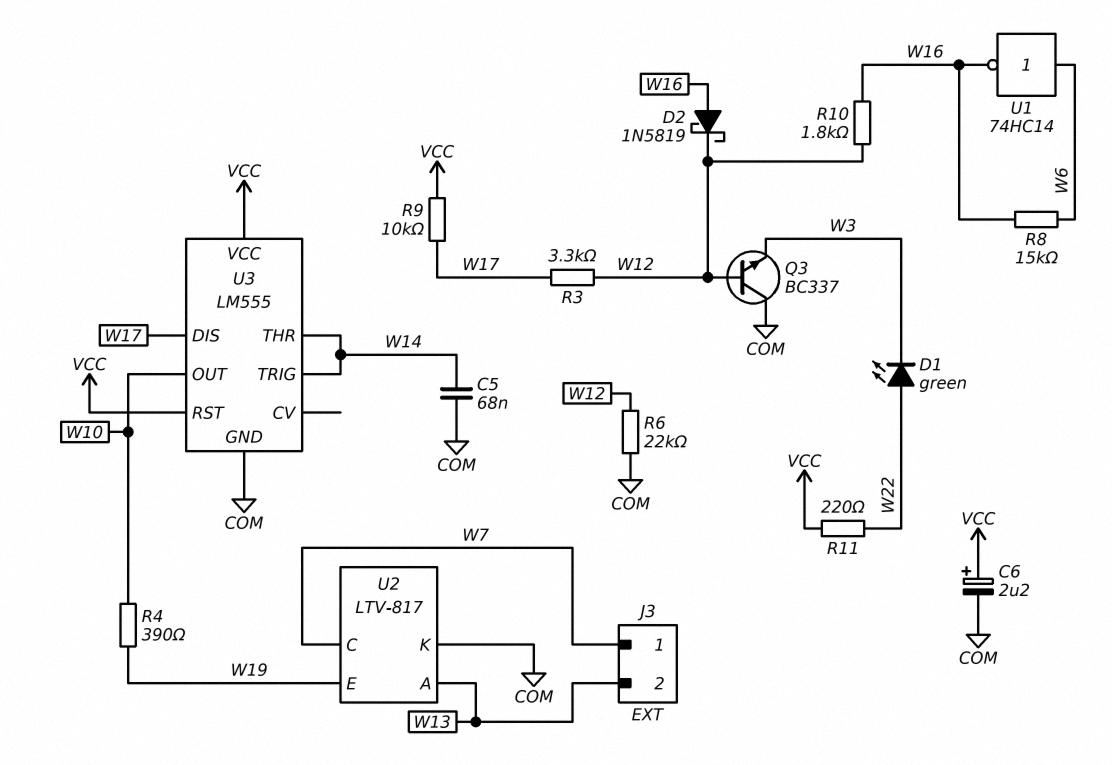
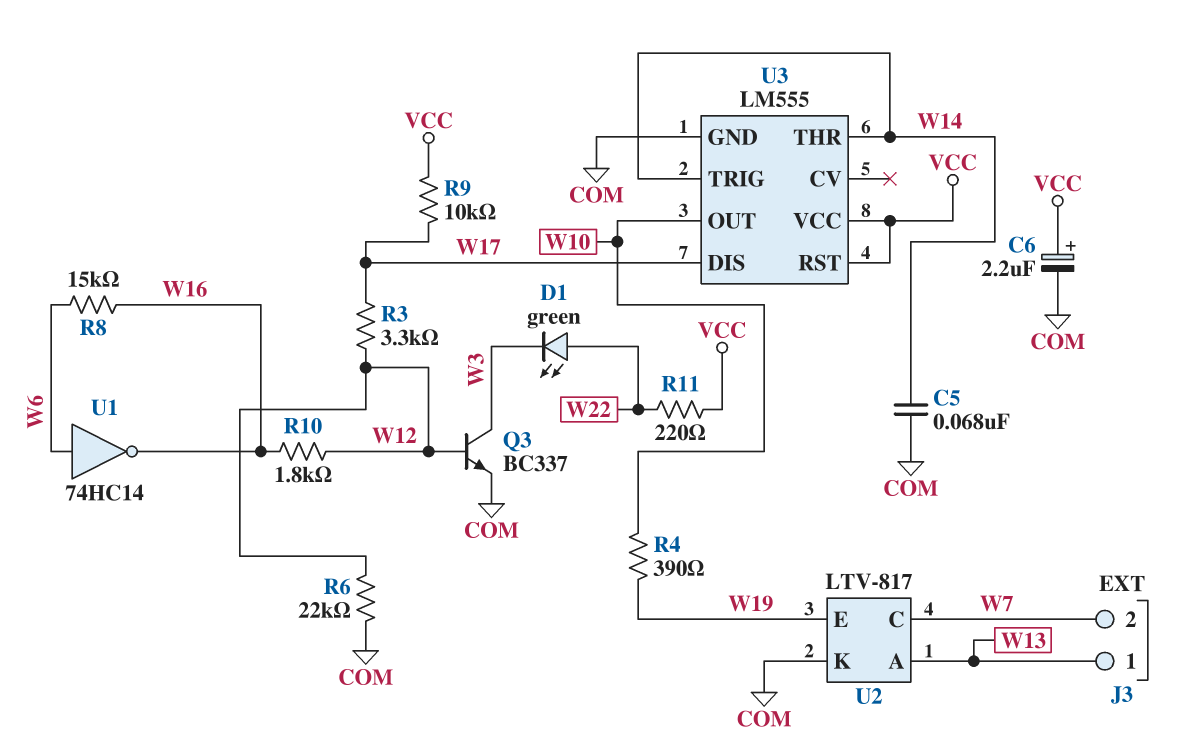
D2: schottky 1N5819 (A W16, K W12) -> none
J3 pin 1: W7 -> W13
J3 pin 2: W13 -> W7
Q3: NPN BC337 (B W12, C COM, E W3) -> NPN BC337 (B W12, C W3, E COM)

